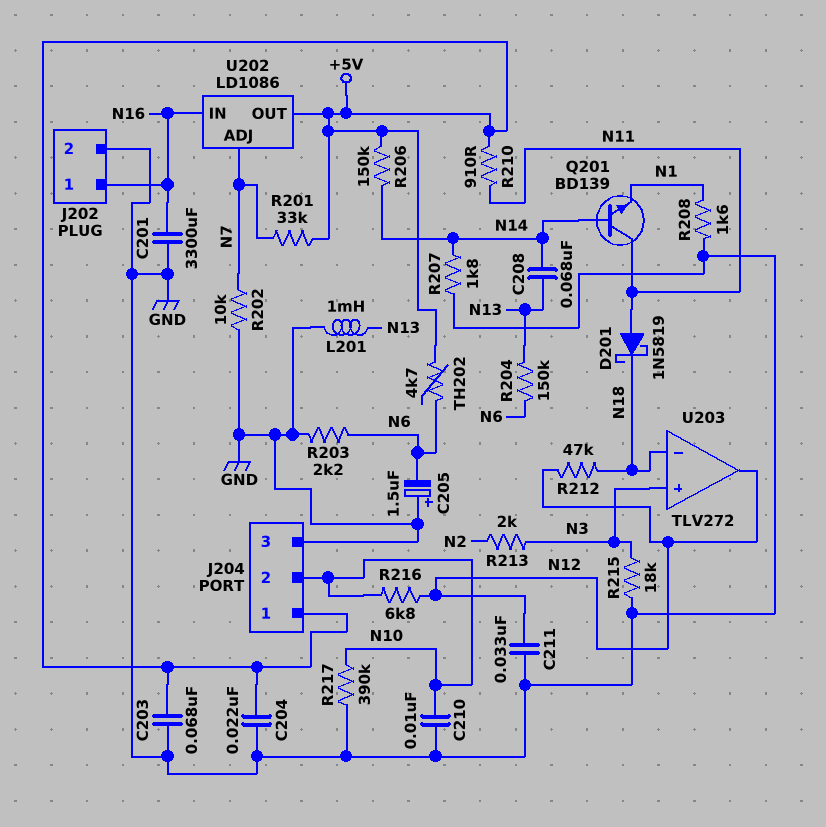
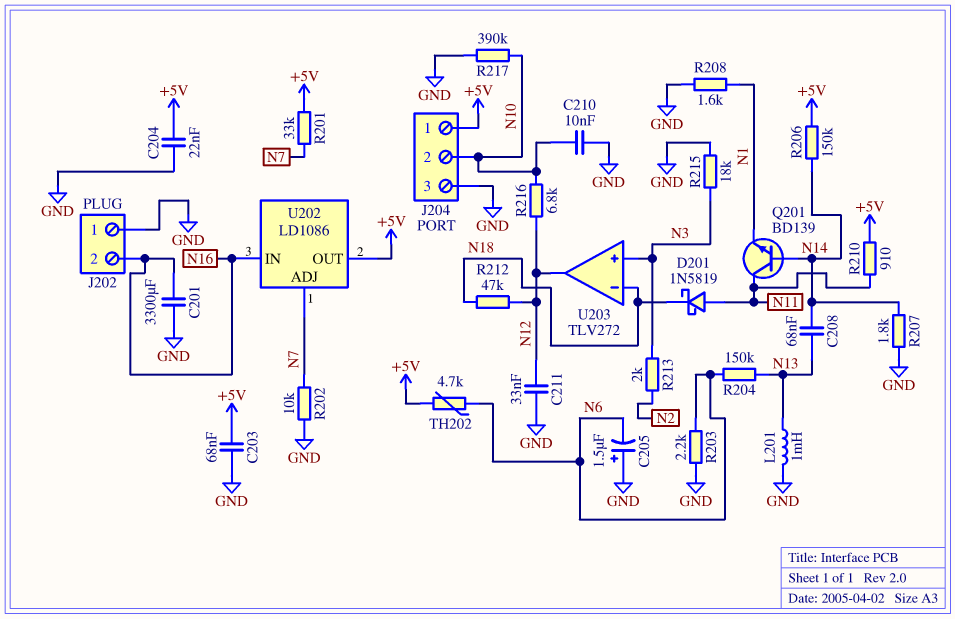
J202 pin 1: N16 -> GND
J202 pin 2: GND -> N16

